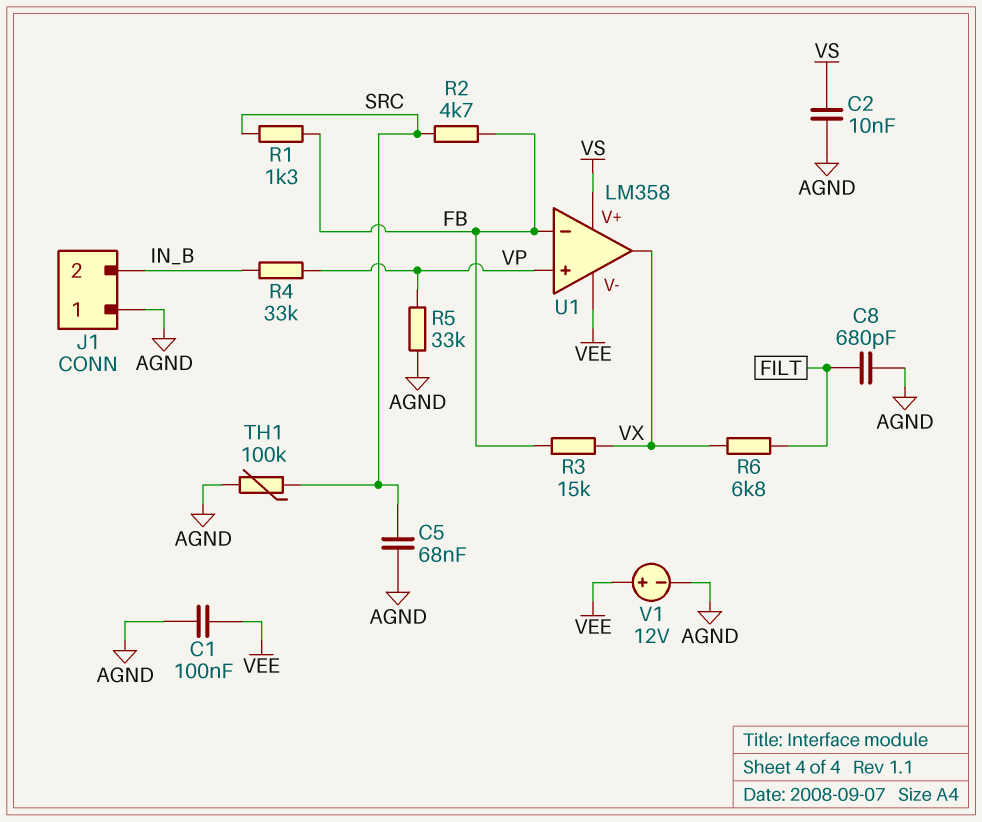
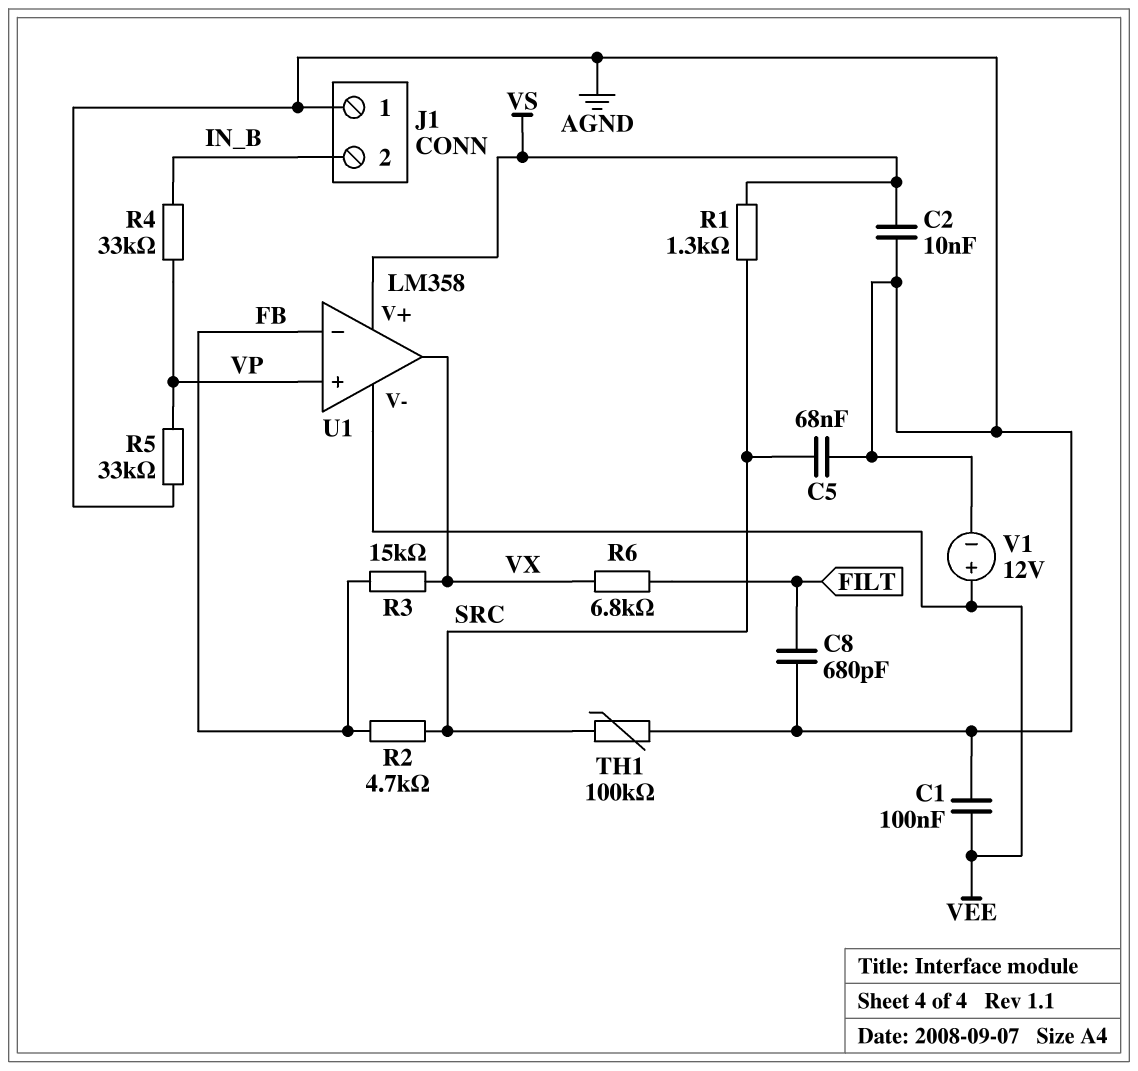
R1: 1.3k (FB, SRC) -> 1.3k (SRC, VS)

